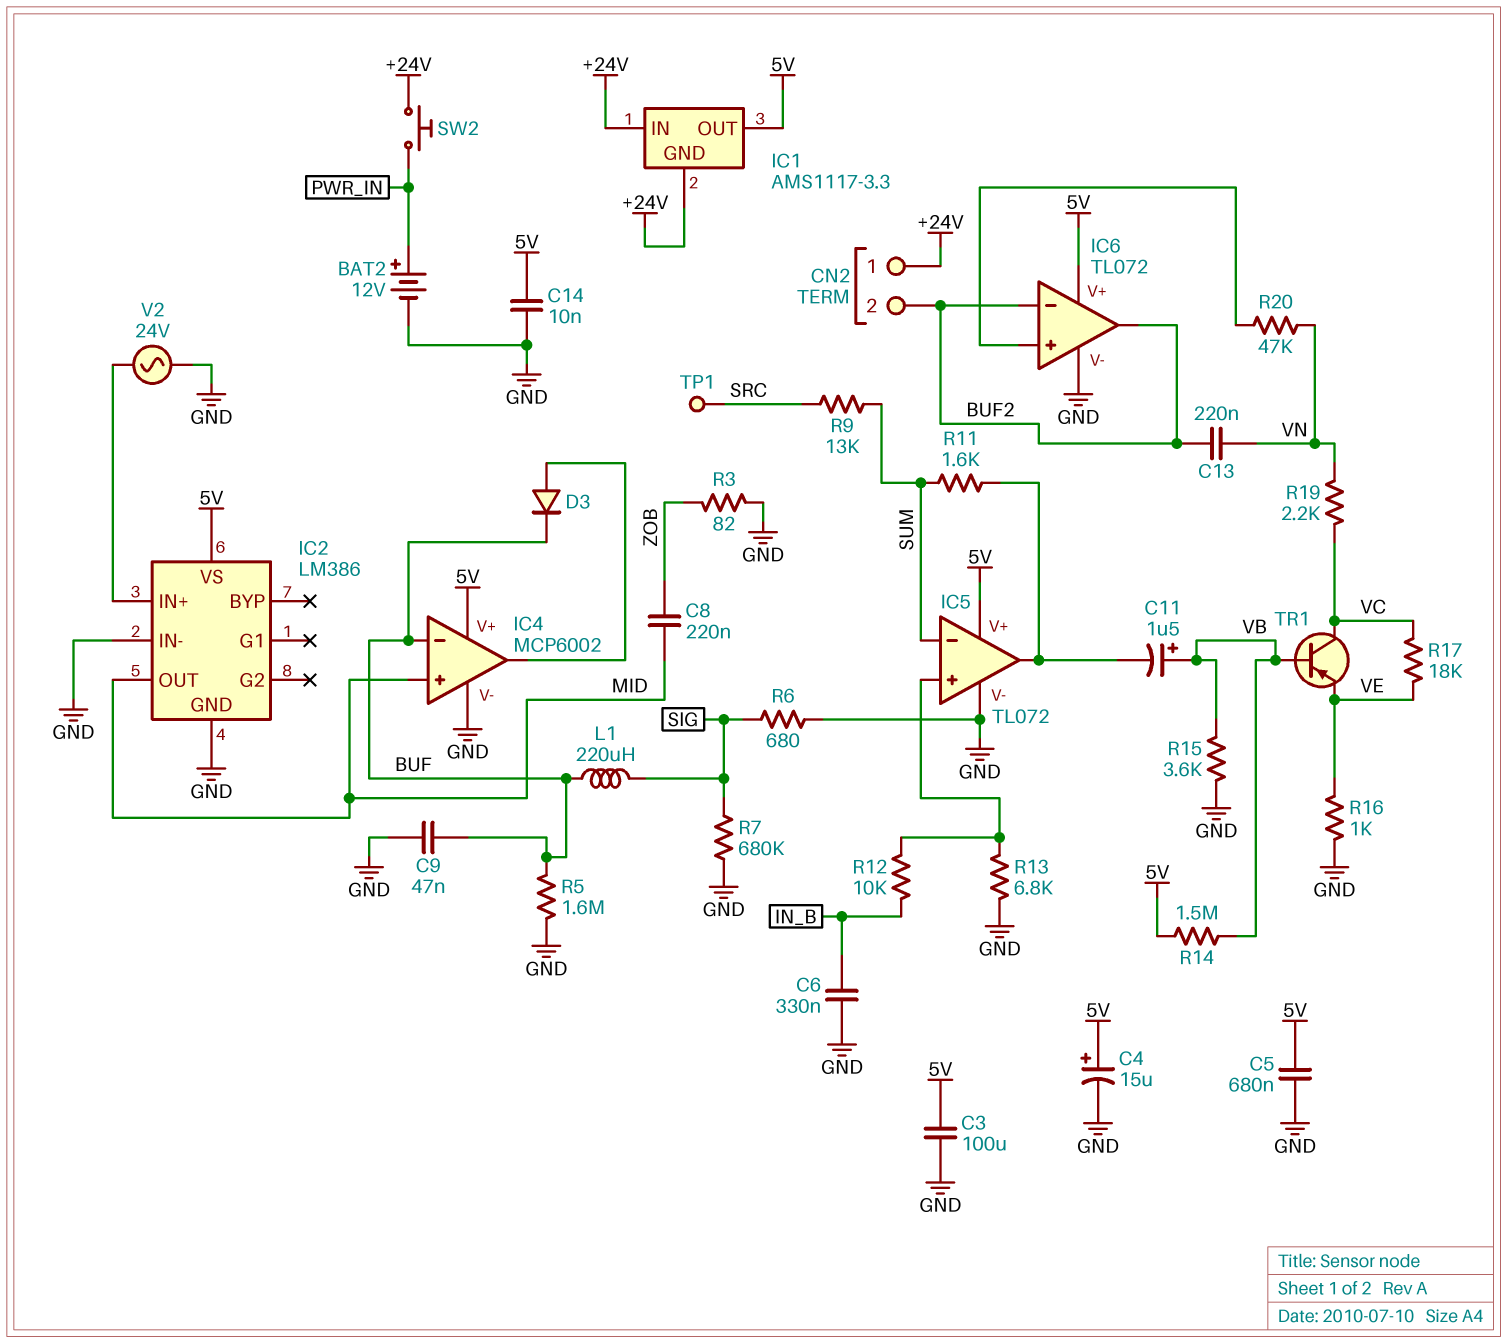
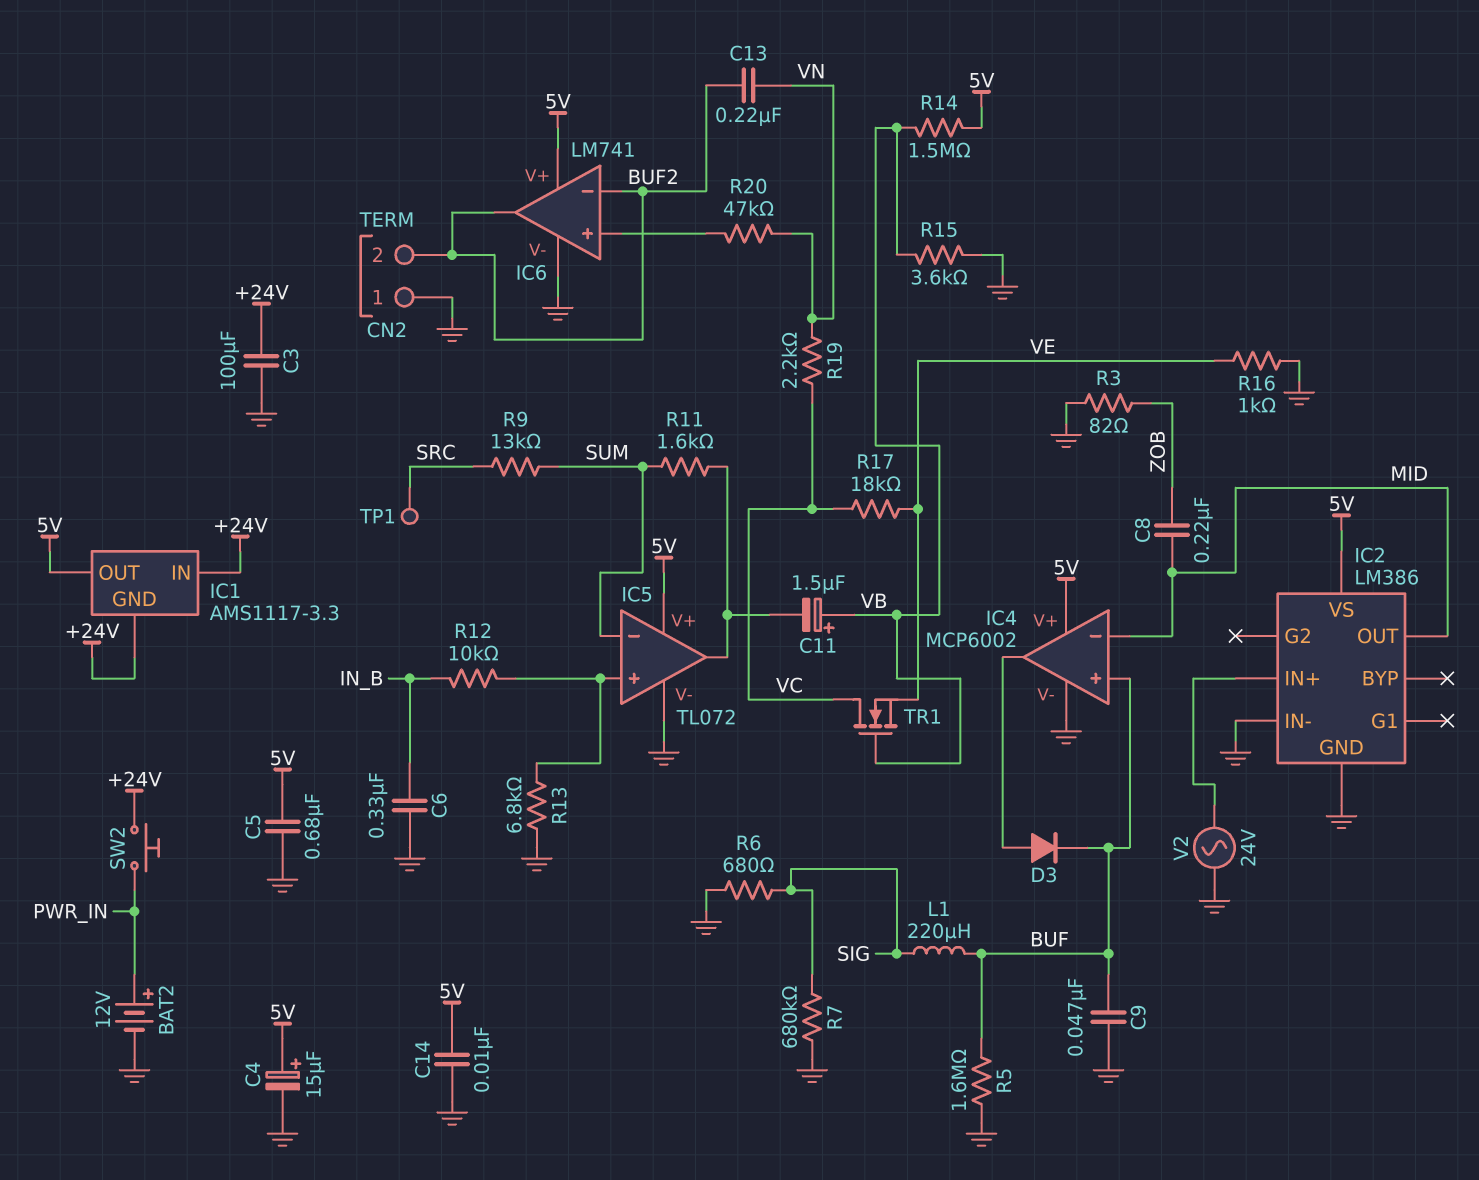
C3: 100uF (5V, GND) -> 100uF (+24V, GND)
CN2 pin 1: +24V -> GND
IC4 pin in+: MID -> BUF
IC4 pin in-: BUF -> MID
IC6: TL072 -> LM741
TR1: PNP (B VB, C VC, E VE) -> NMOS (G VB, D VC, S VE)

